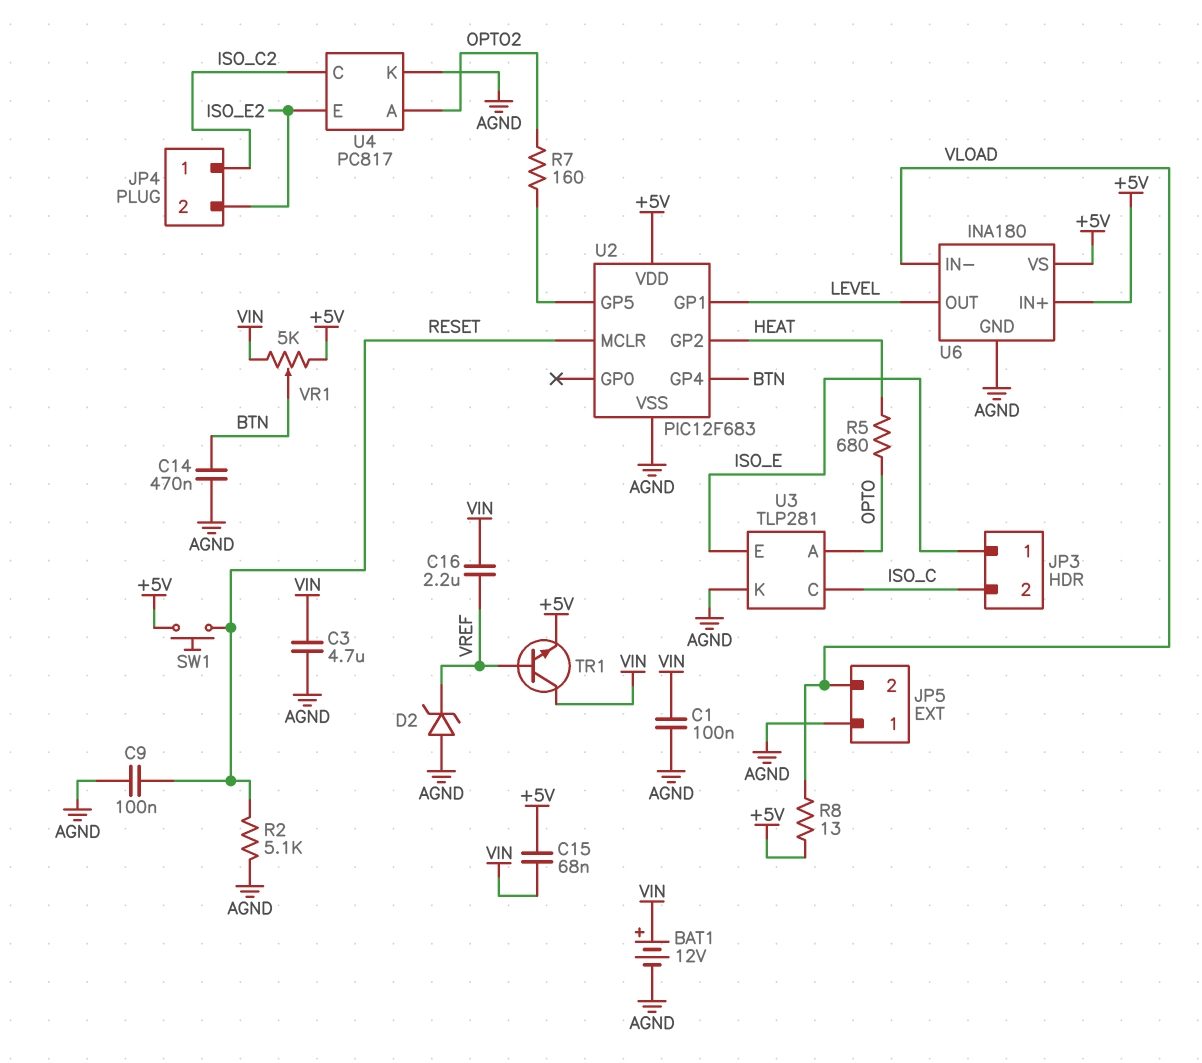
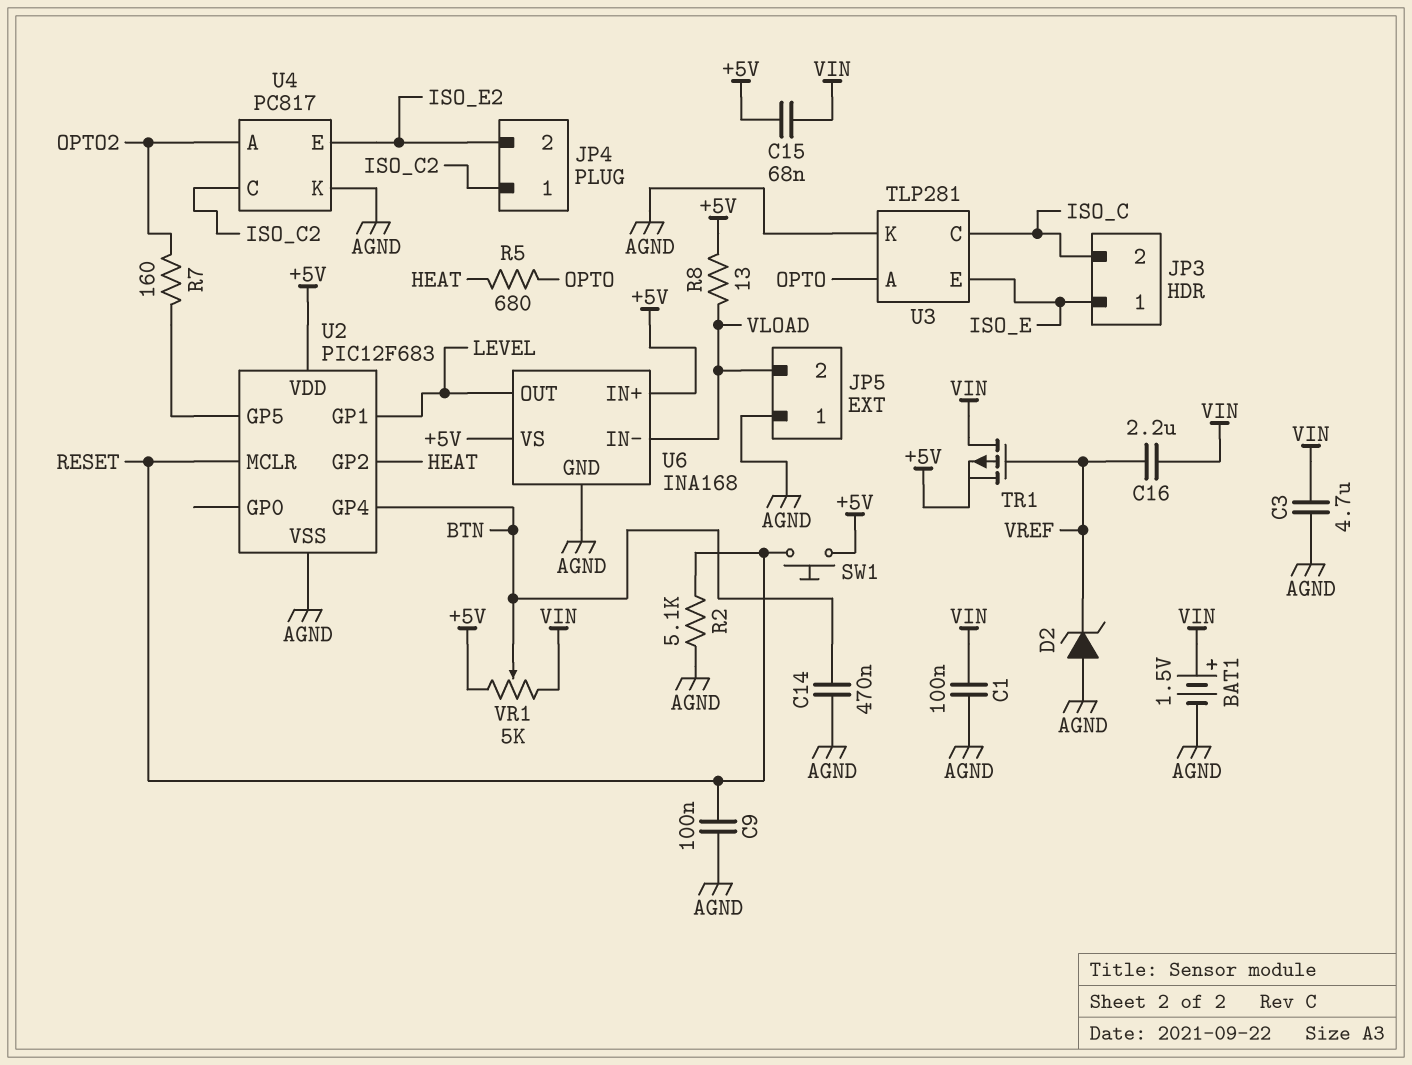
BAT1: 12V (plus VIN, minus AGND) -> 1.5V (plus VIN, minus AGND)
TR1: NPN (B VREF, C VIN, E +5V) -> PMOS (G VREF, D VIN, S +5V)
U6: INA180 -> INA168

